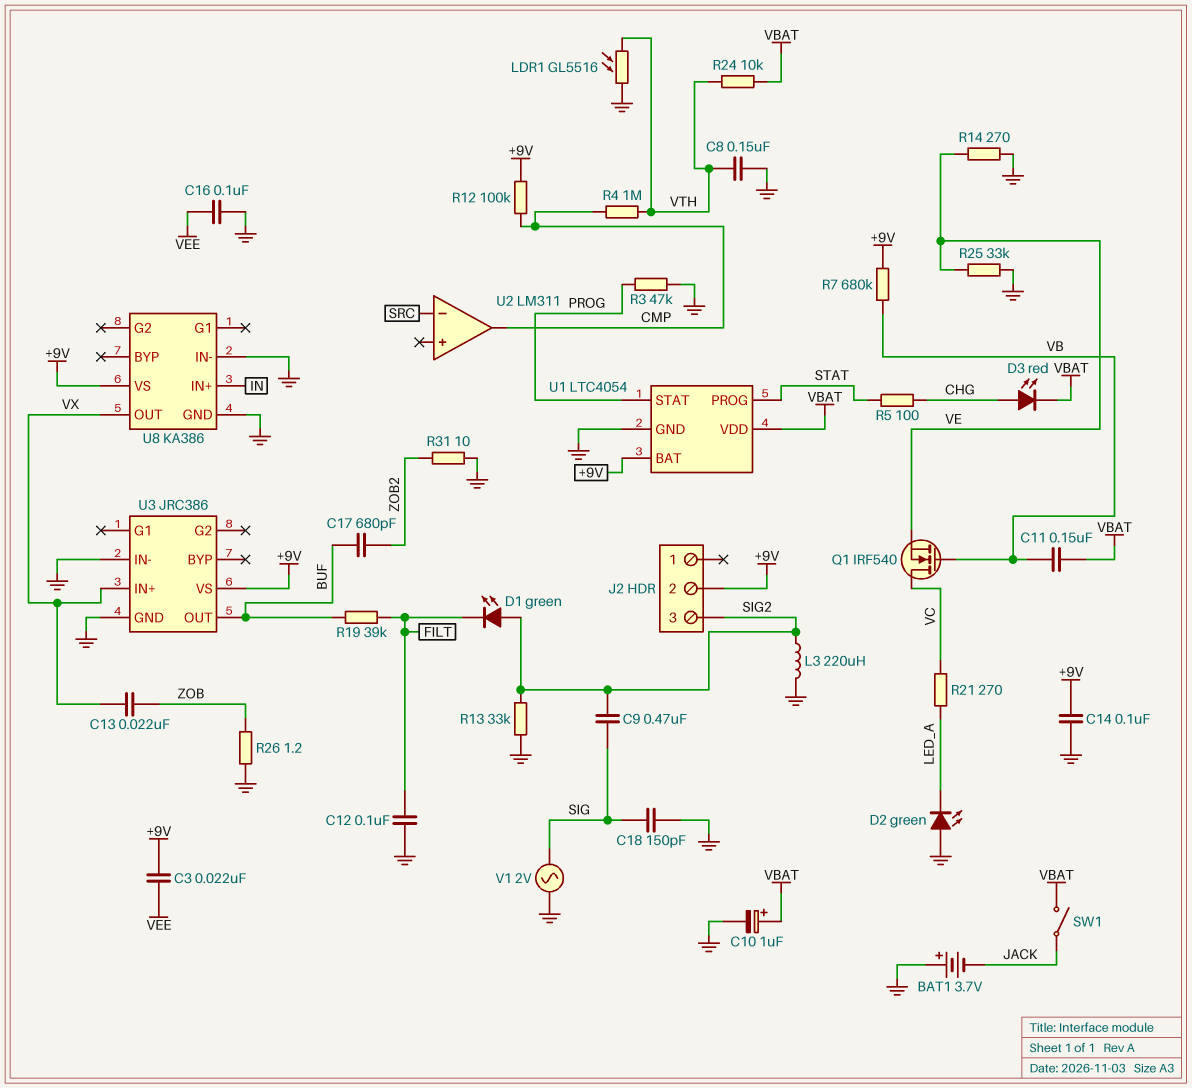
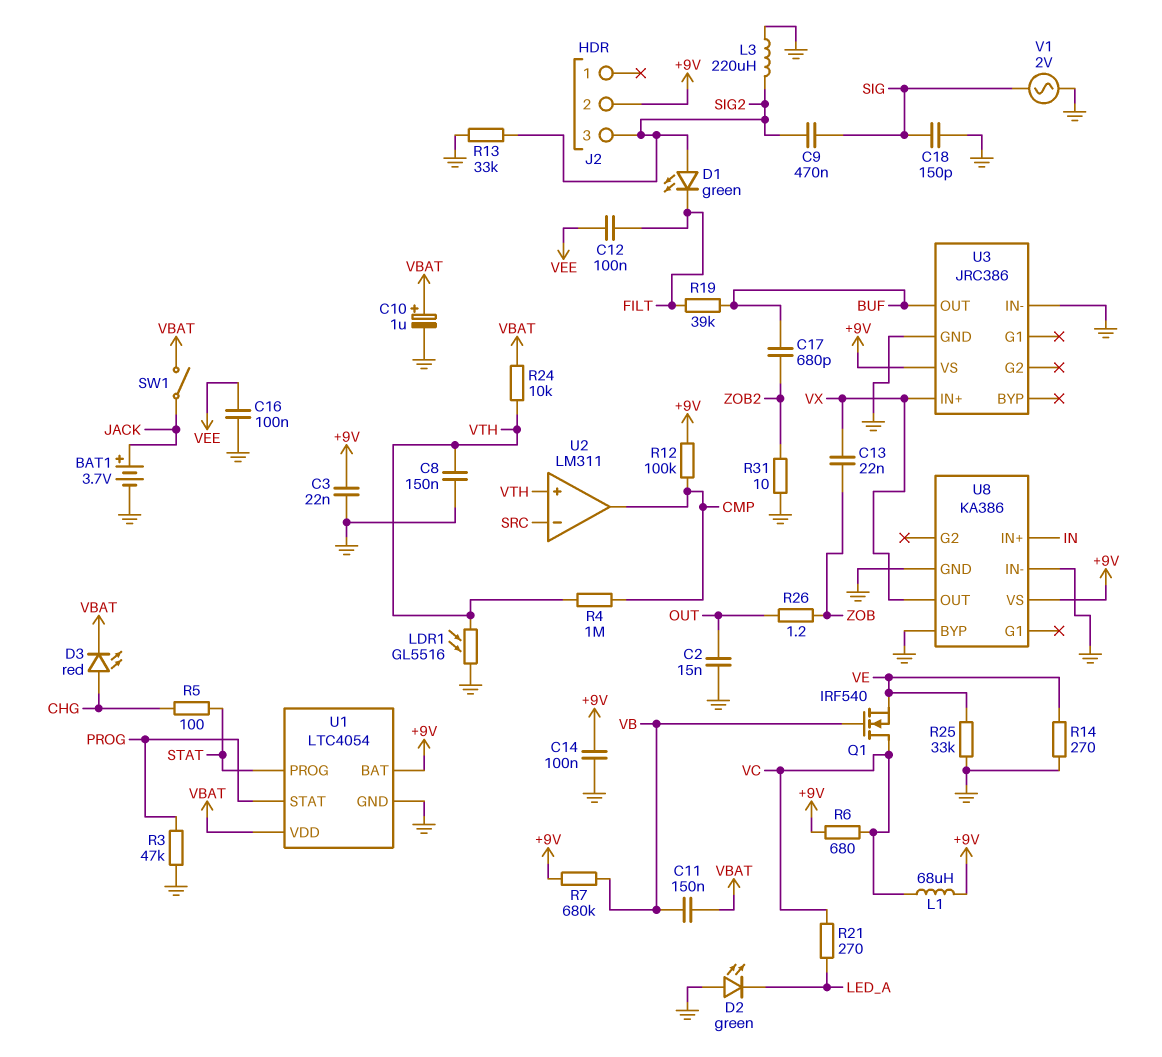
BAT1: 3.7V (plus GND, minus JACK) -> 3.7V (plus JACK, minus GND)
C2: none -> 15nF (GND, OUT)
C3: 22nF (+9V, VEE) -> 22nF (+9V, GND)
C12: 100nF (FILT, GND) -> 100nF (FILT, VEE)
L1: none -> 68uH (+9V, VC)
R6: none -> 680 (+9V, VC)
R26: 1.2 (GND, ZOB) -> 1.2 (OUT, ZOB)
U2 pin in+: none -> VTH
U8 pin BYP: none -> GND

